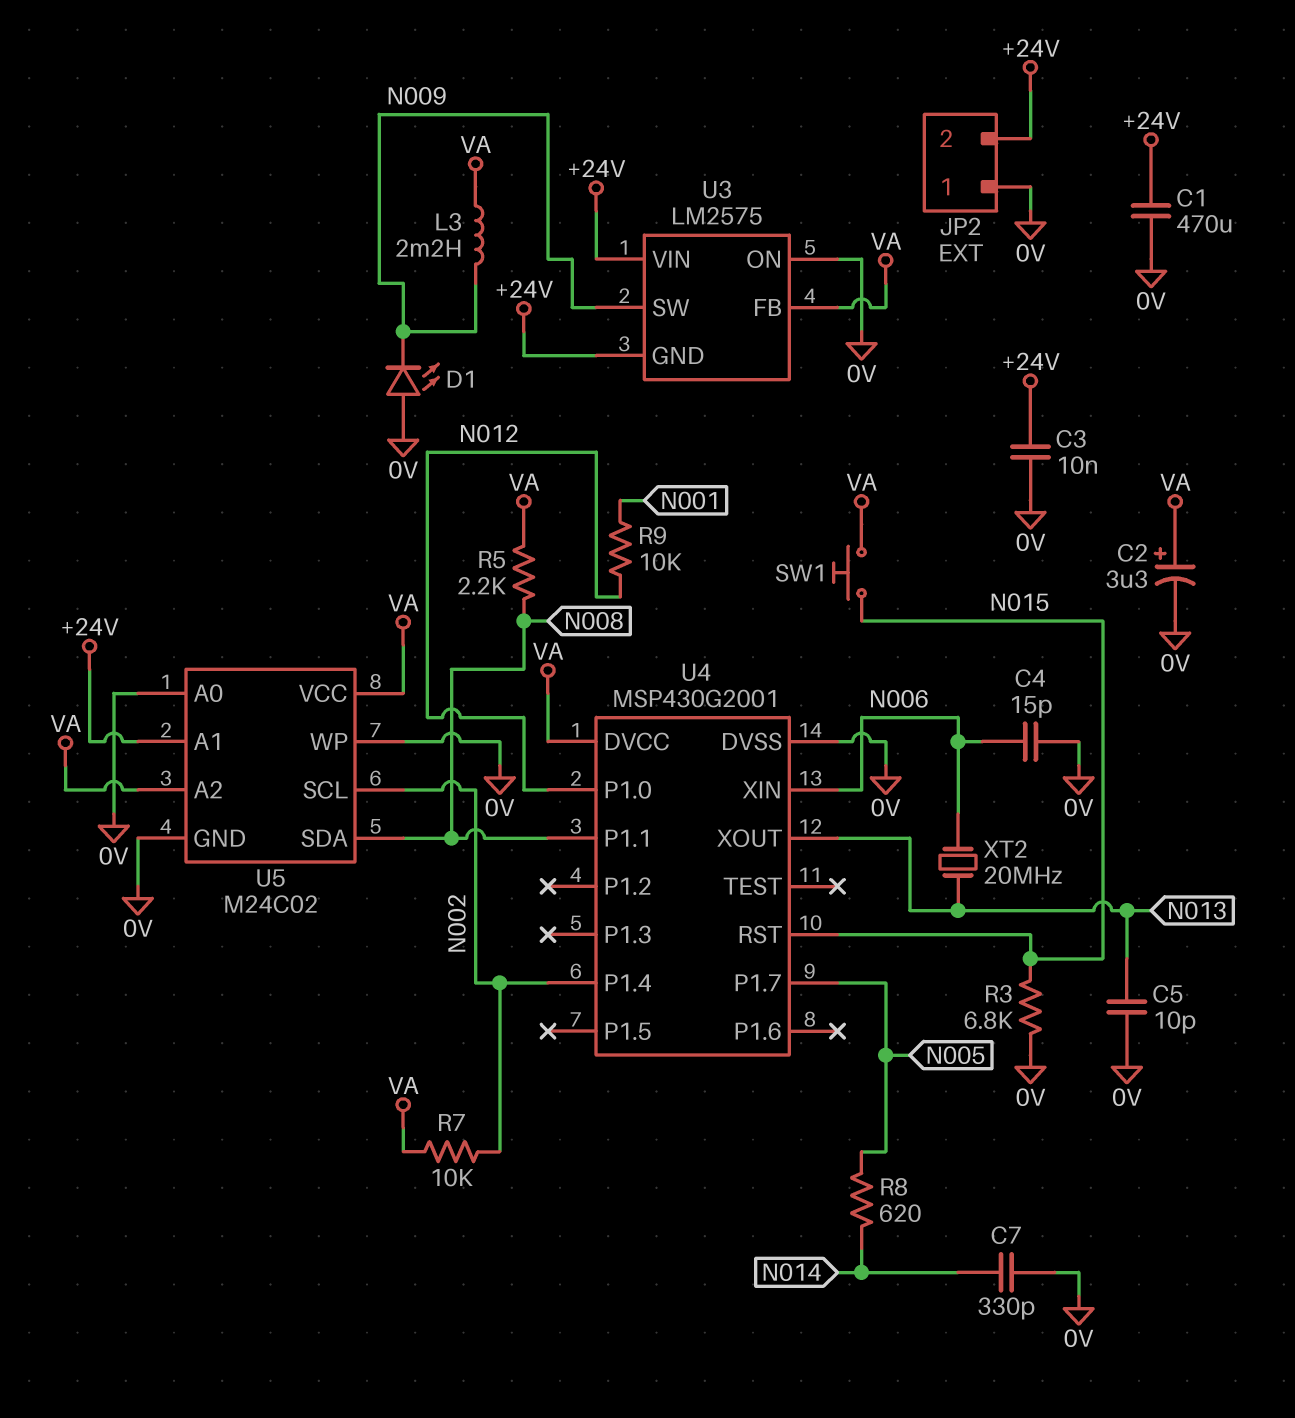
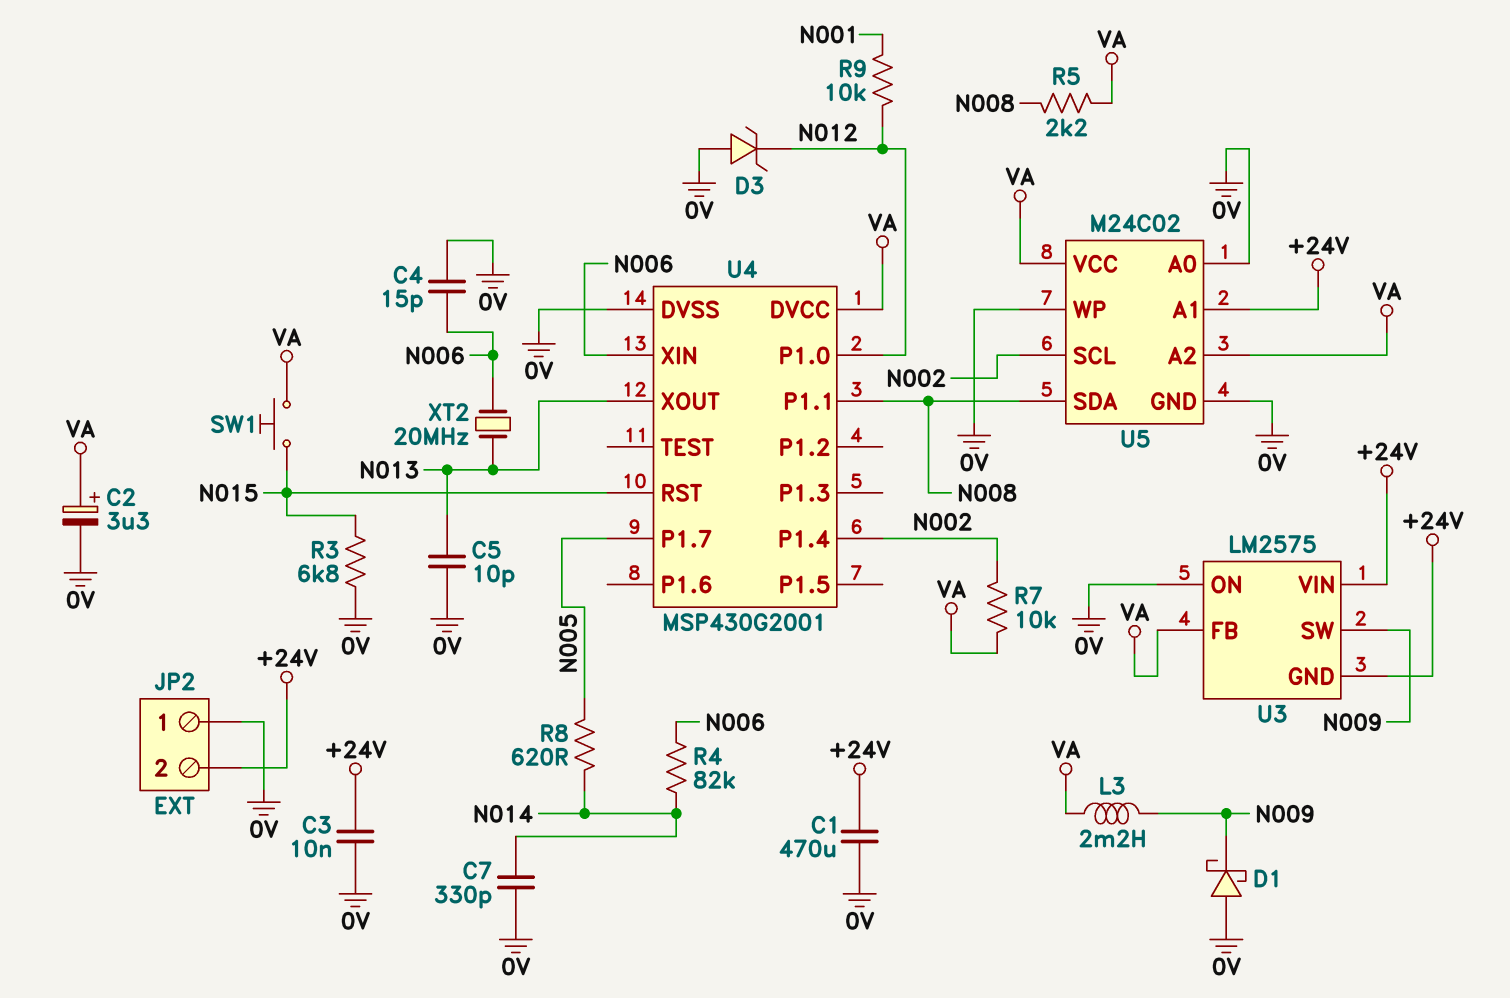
D1: LED (A 0V, K N009) -> schottky (A 0V, K N009)
D3: none -> zener (A 0V, K N012)
R4: none -> 82k (N006, N014)

